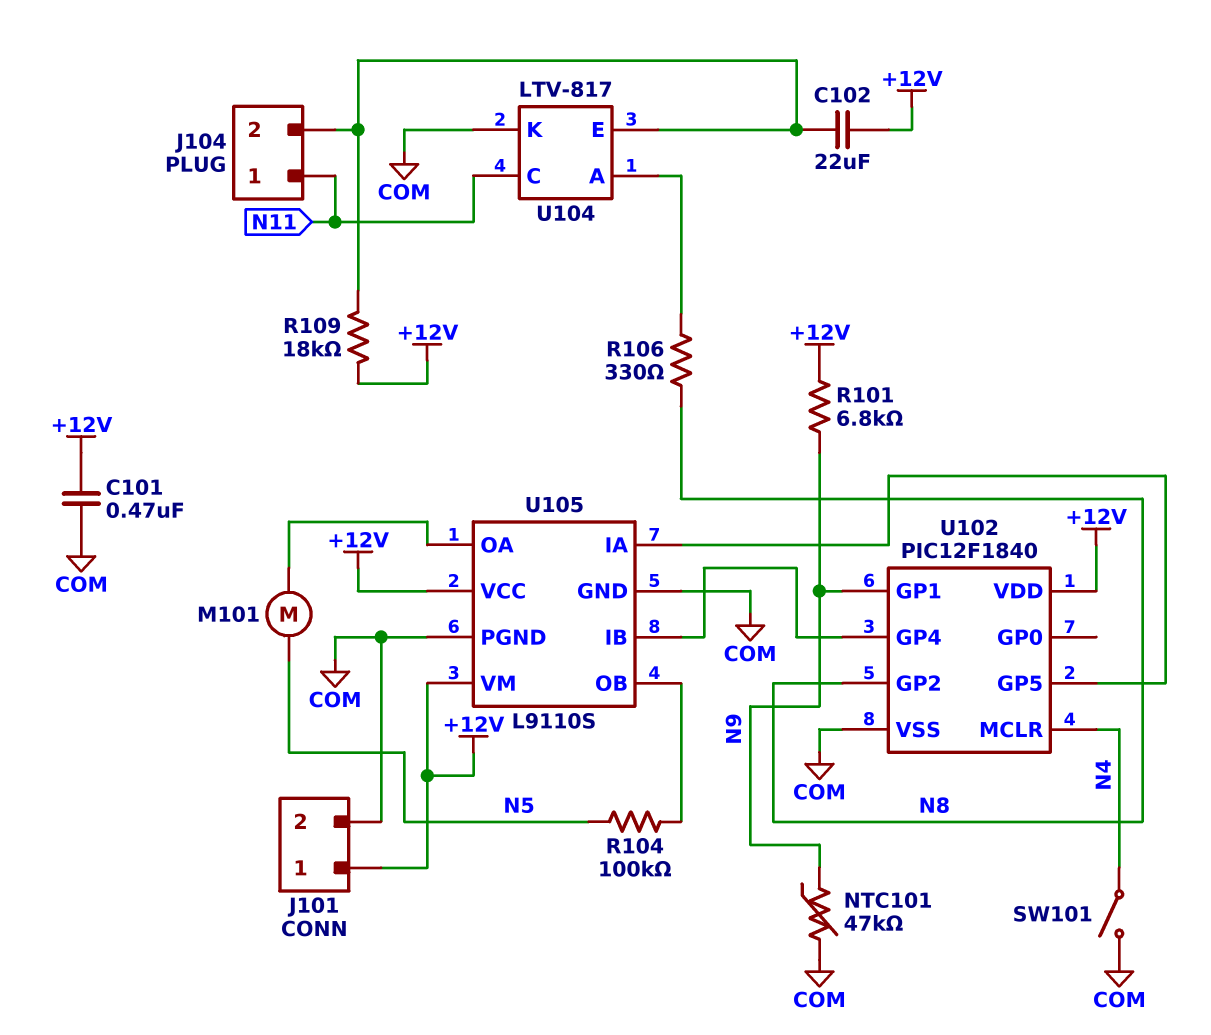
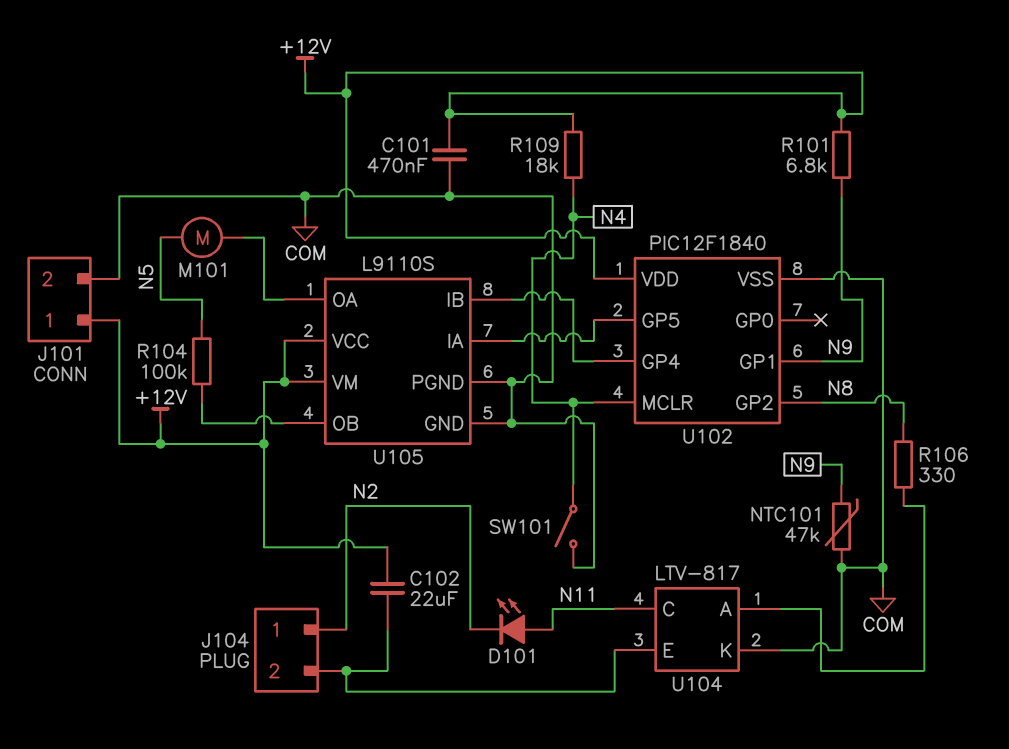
D101: none -> LED (A N11, K N2)
J104 pin 1: N11 -> N2
R109: 18k (+12V, J104/2) -> 18k (+12V, N4)

